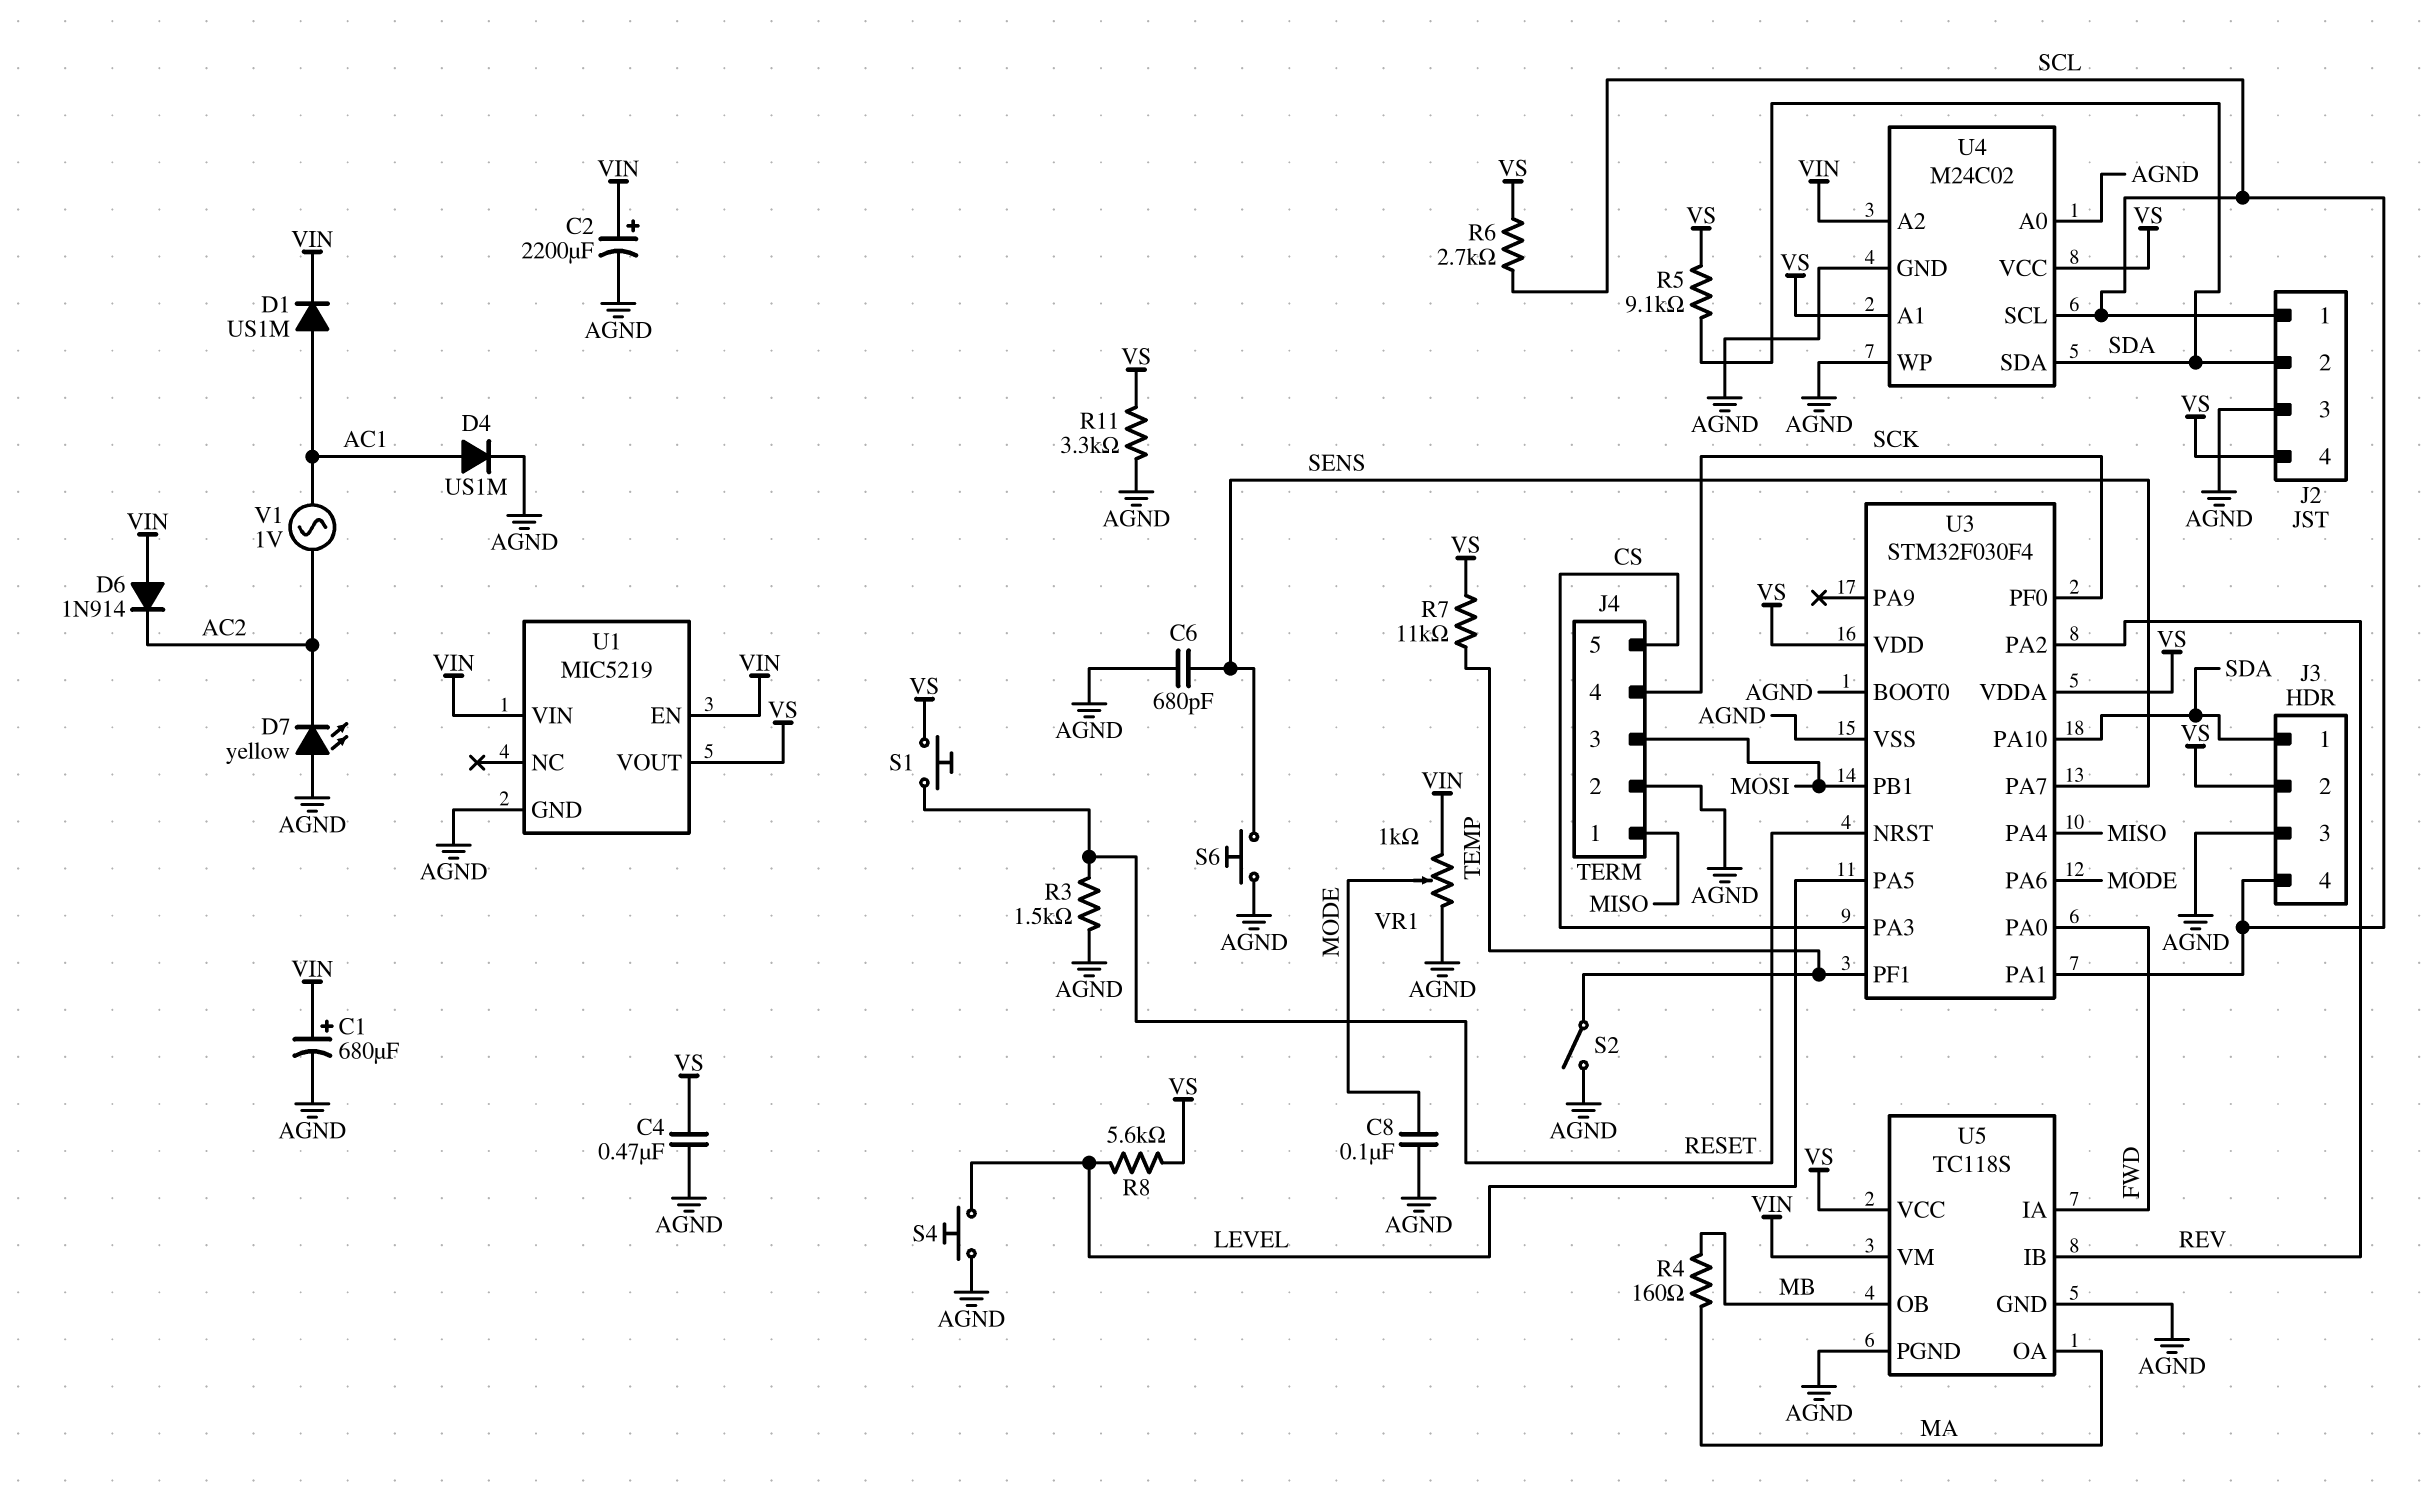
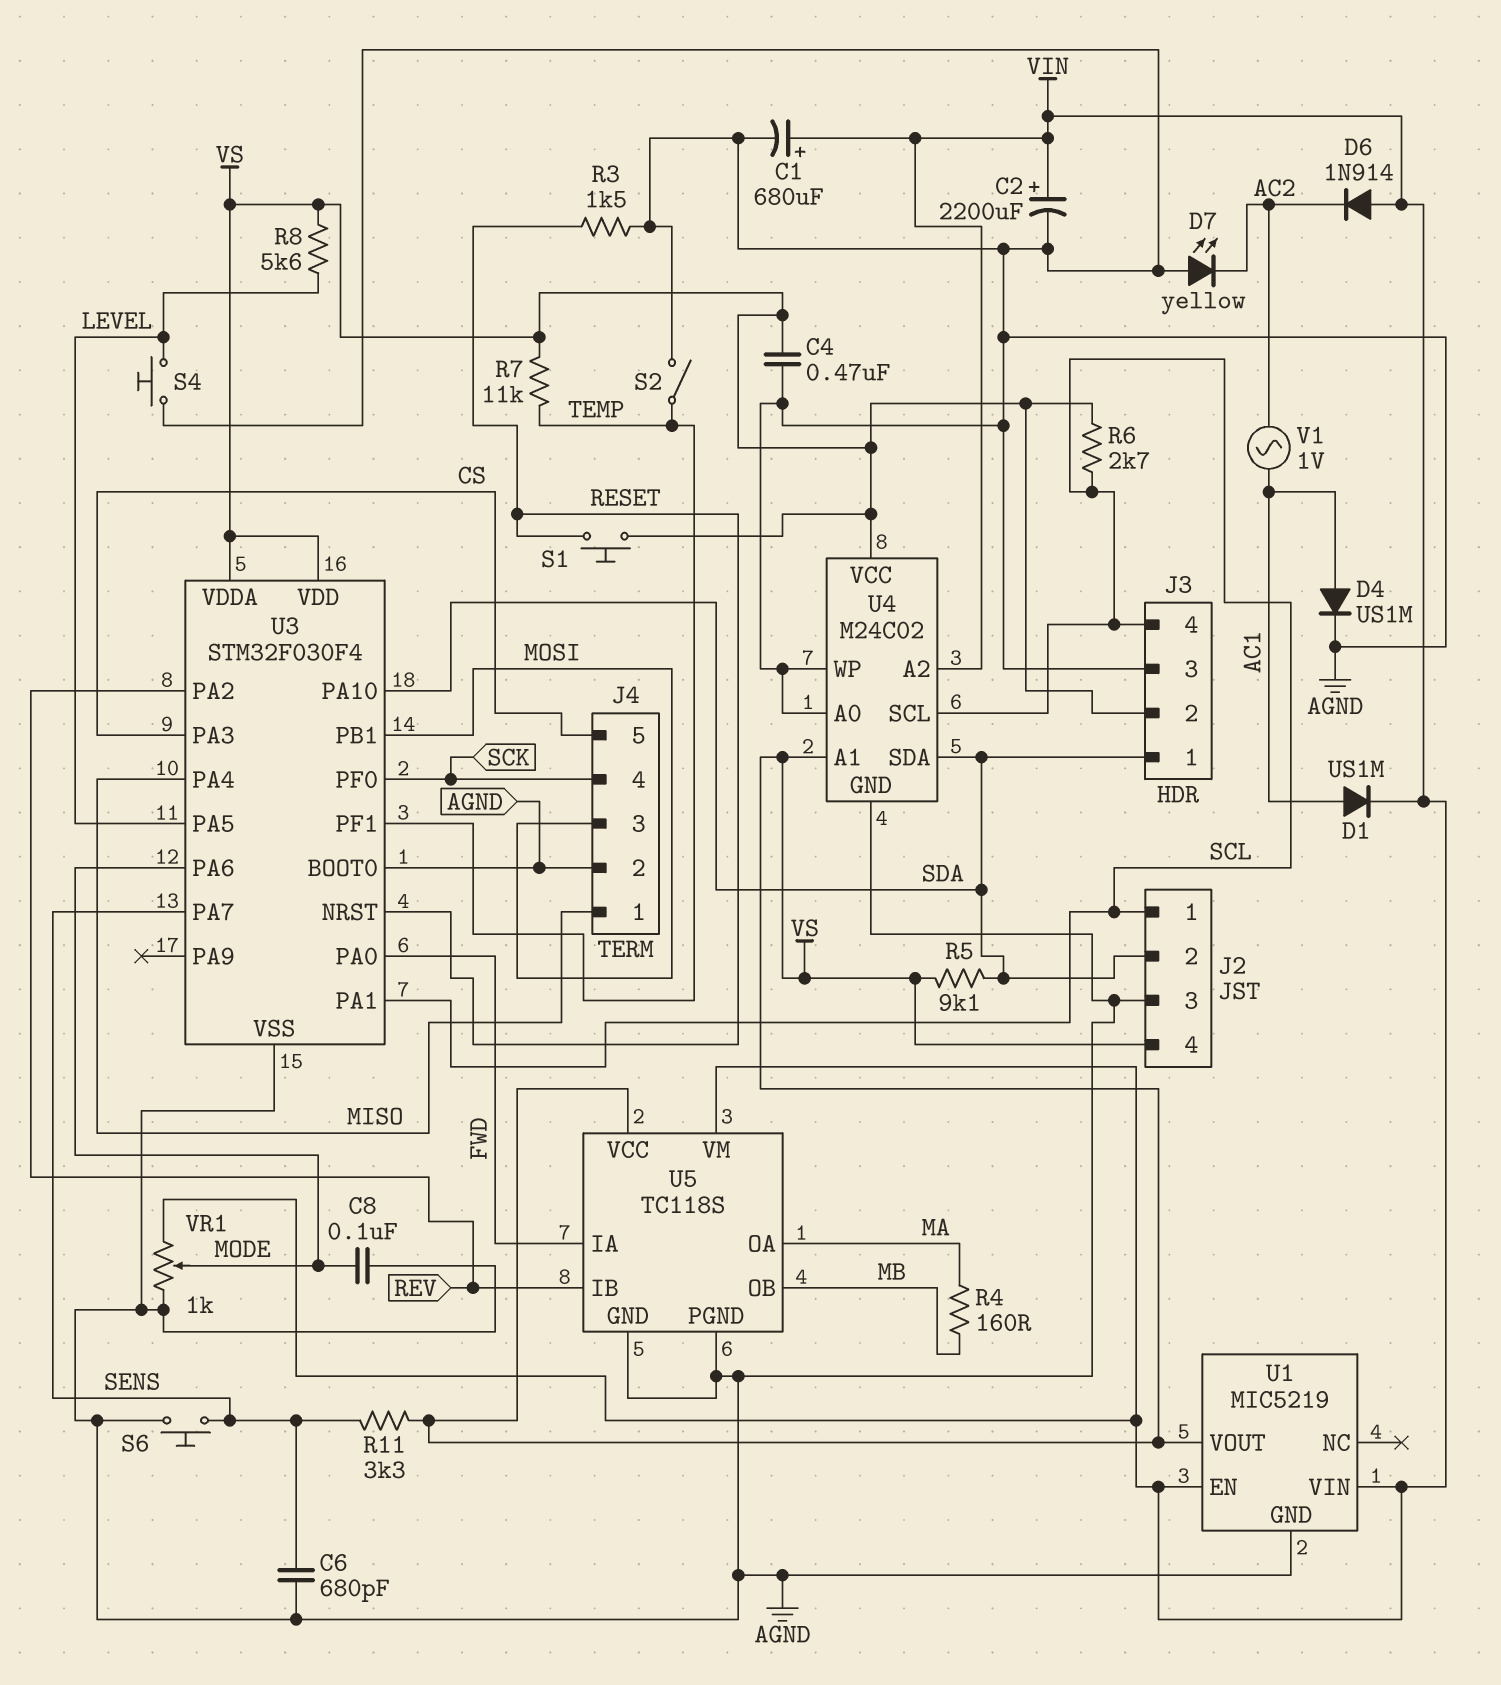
R11: 3.3k (AGND, VS) -> 3.3k (SENS, VS)

